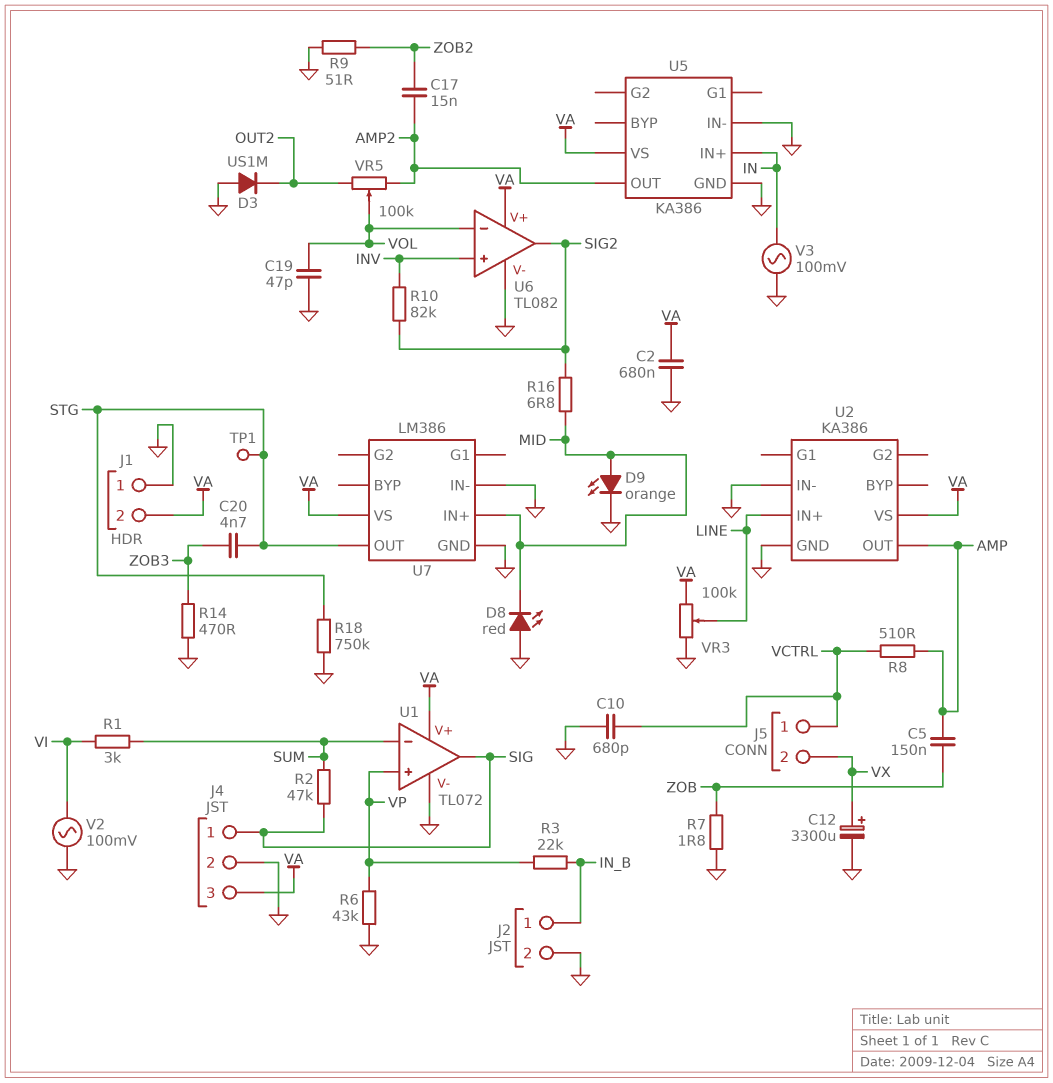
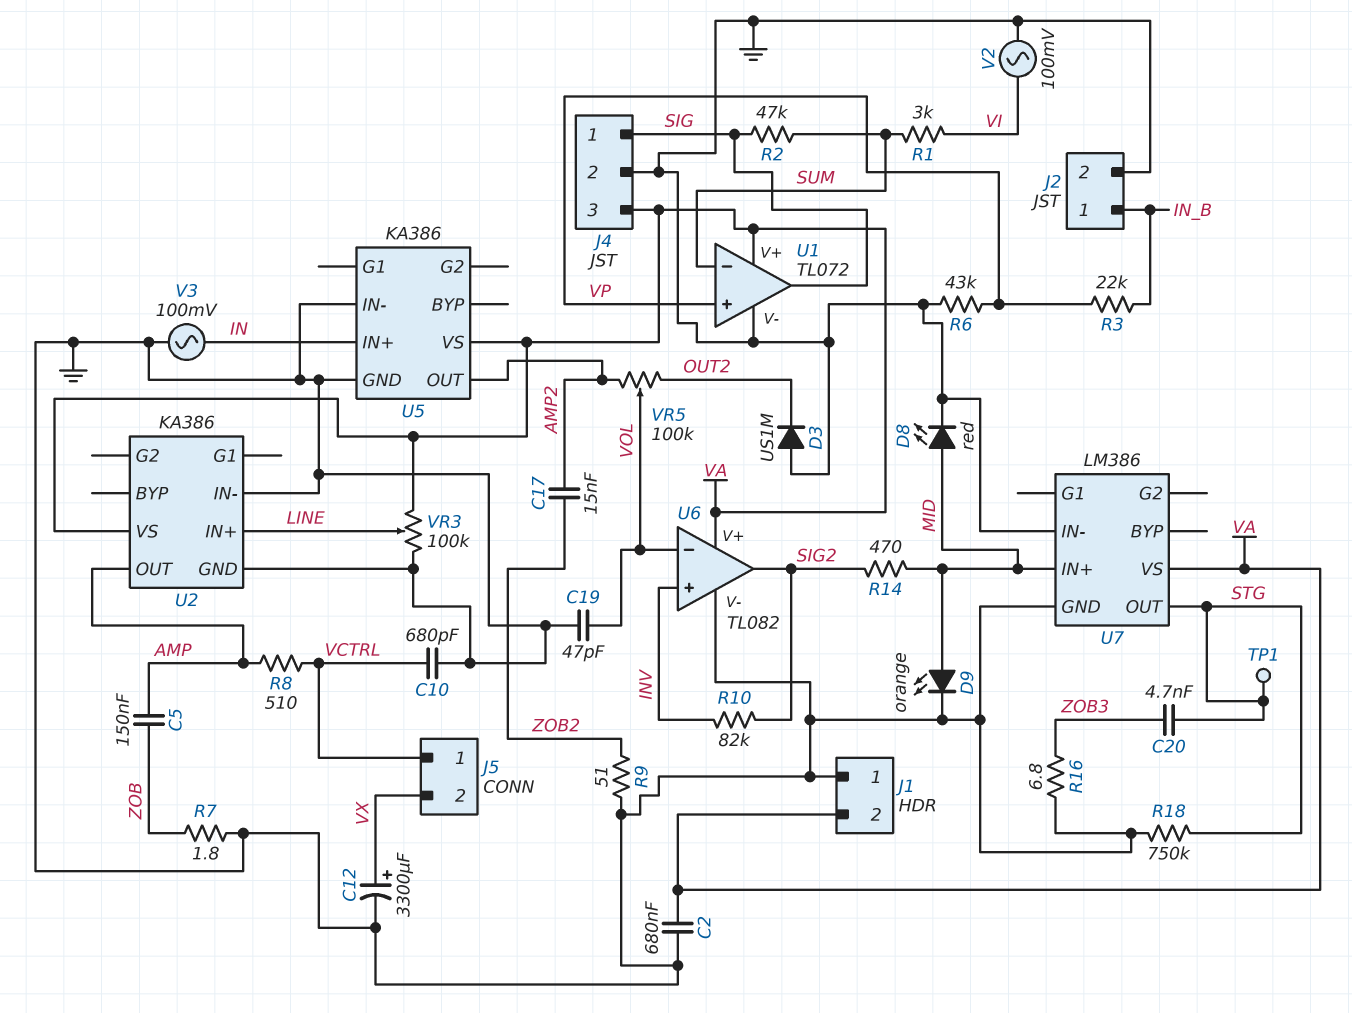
D8: LED red (A GND, K MID) -> LED red (A MID, K GND)
R14: 470 (GND, ZOB3) -> 470 (MID, SIG2)
R16: 6.8 (MID, SIG2) -> 6.8 (GND, ZOB3)

